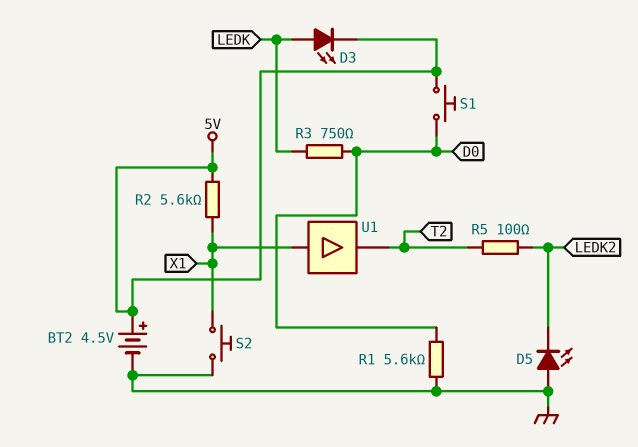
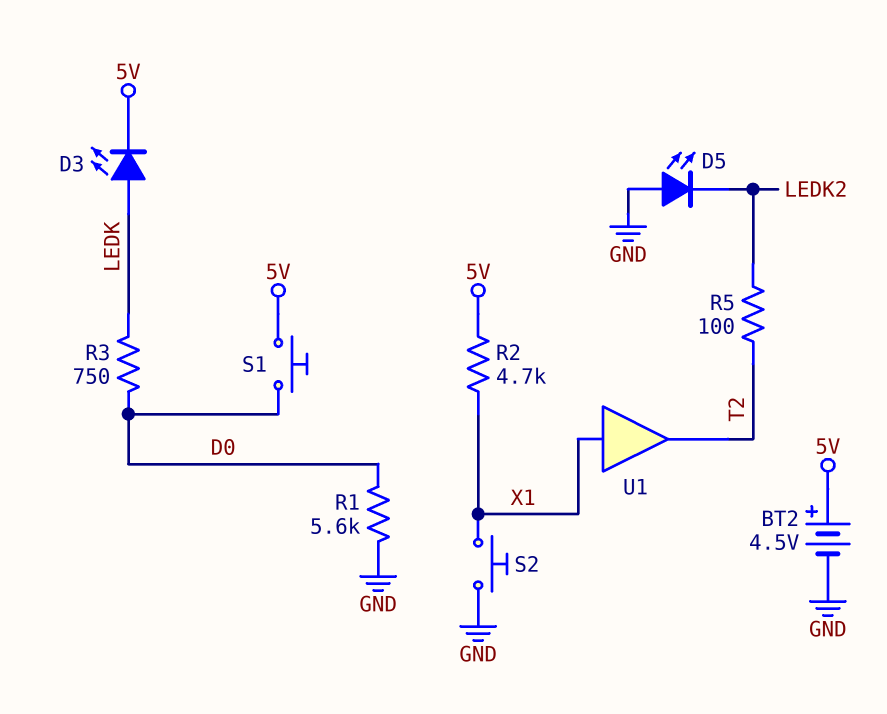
R2: 5.6k (5V, X1) -> 4.7k (5V, X1)

